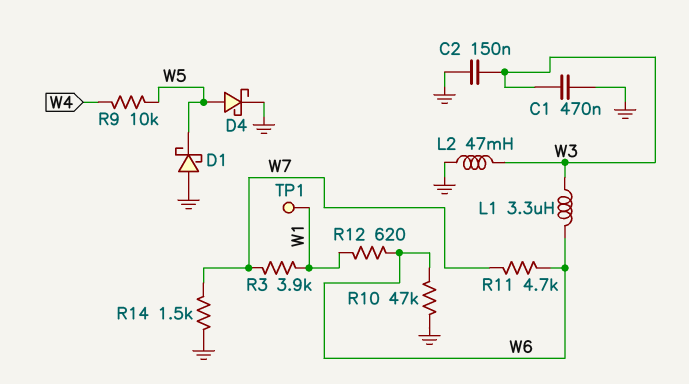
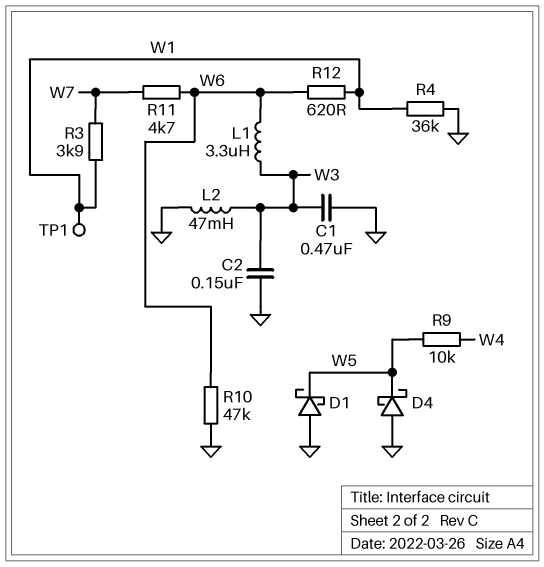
D4: schottky (A W5, K GND) -> schottky (A GND, K W5)
R4: none -> 36k (GND, W1)
R14: 1.5k (GND, W7) -> none

